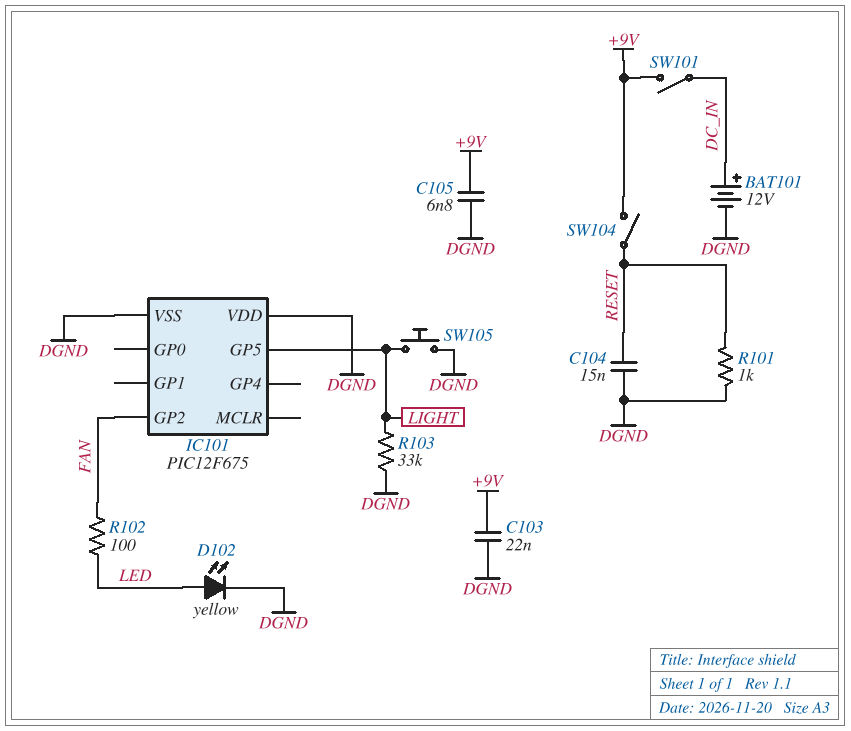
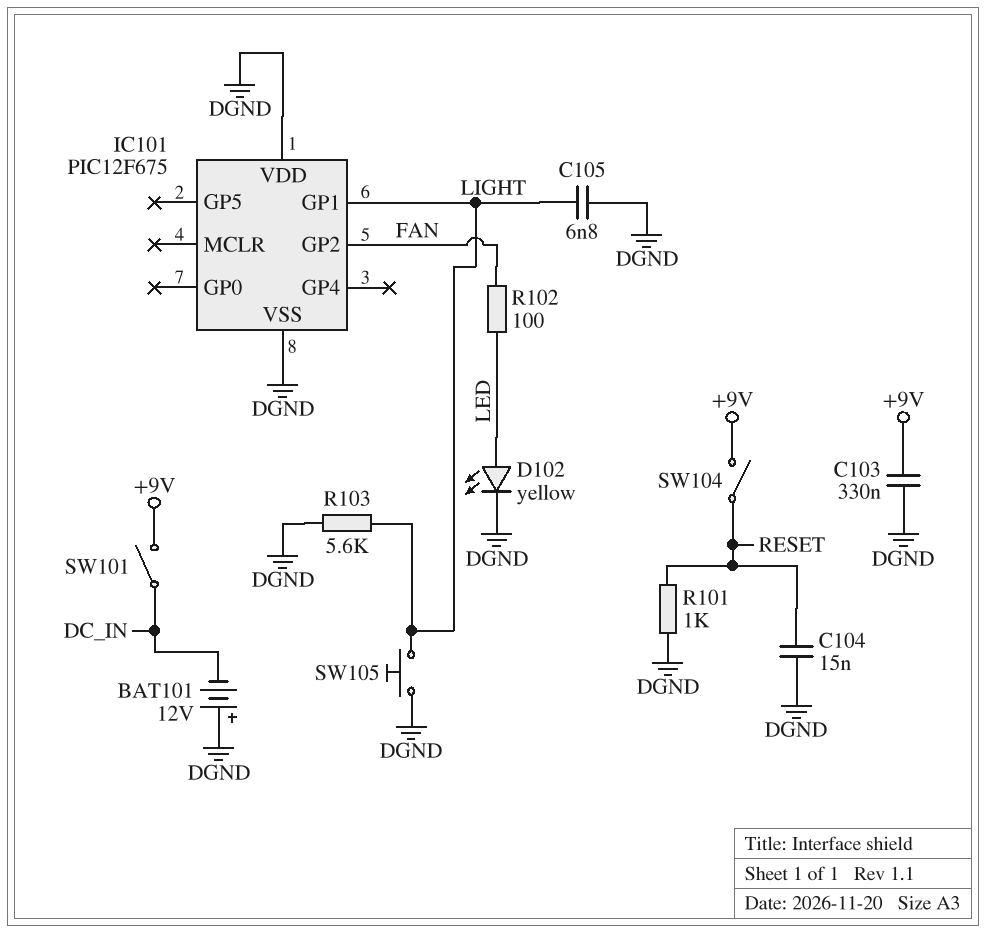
BAT101: 12V (plus DC_IN, minus DGND) -> 12V (plus DGND, minus DC_IN)
C103: 22nF (+9V, DGND) -> 330nF (+9V, DGND)
C105: 6.8nF (+9V, DGND) -> 6.8nF (DGND, LIGHT)
IC101 pin GP1: none -> LIGHT
IC101 pin GP5: LIGHT -> none
R103: 33k (DGND, LIGHT) -> 5.6k (DGND, LIGHT)

